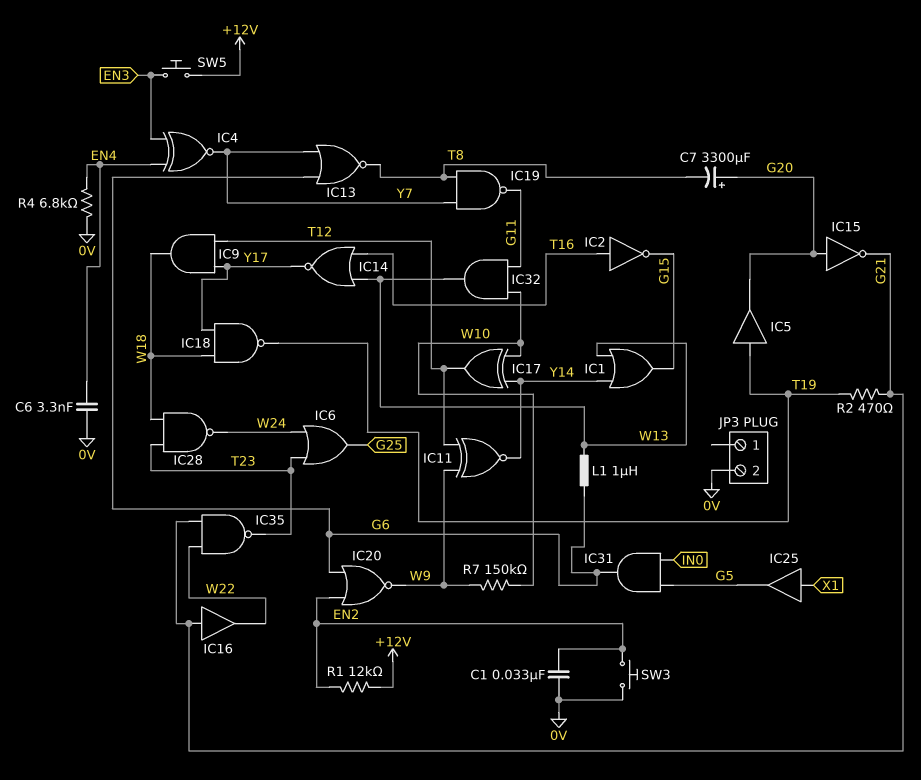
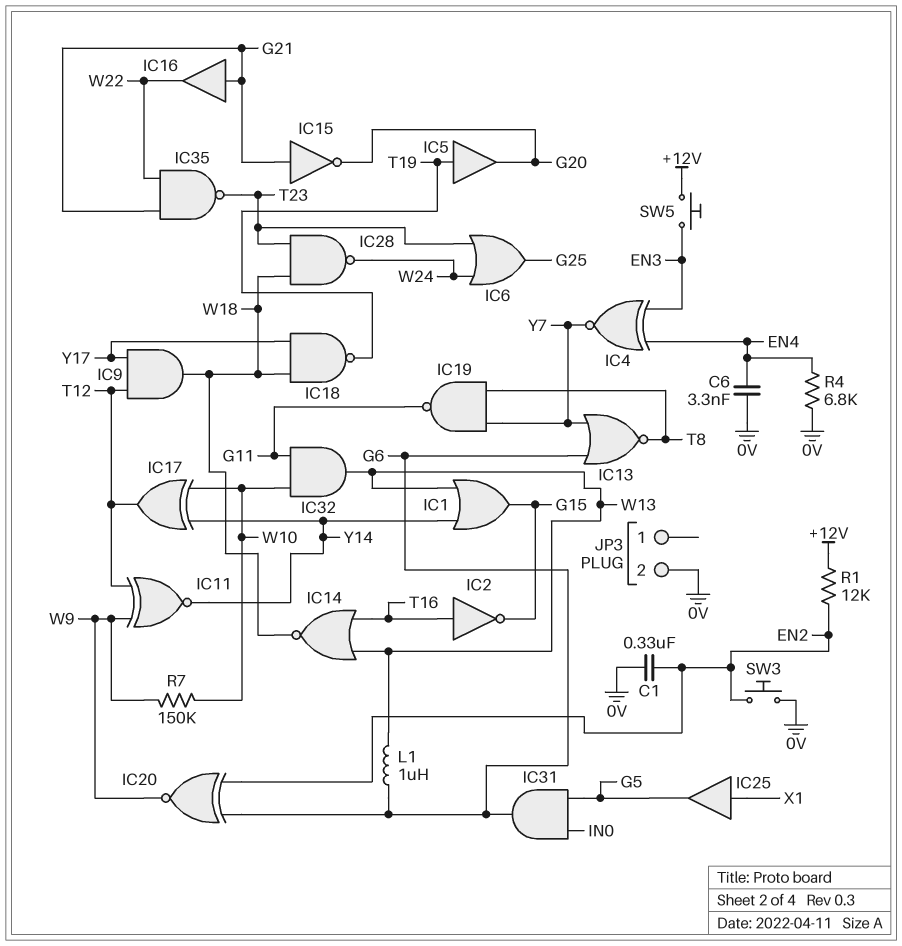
C1: 33nF (0V, EN2) -> 330nF (0V, EN2)
C7: 3300uF (plus G20, minus T8) -> none
IC14: NOR (in T16, in W13, out Y17) -> NOR (in T16, in W13, out W18)
IC15: NOT (in G20, out G21) -> NOT (in G21, out G20)
IC20: NOR (in EN2, in G6, out W9) -> XNOR (in EN2, in G6, out W9)
R2: 470 (G21, T19) -> none

